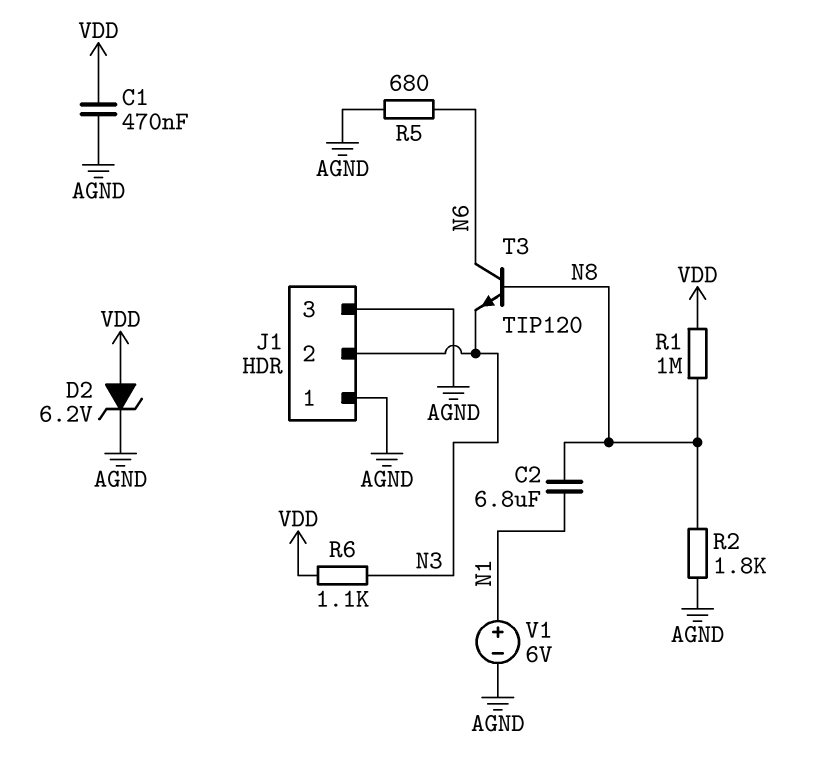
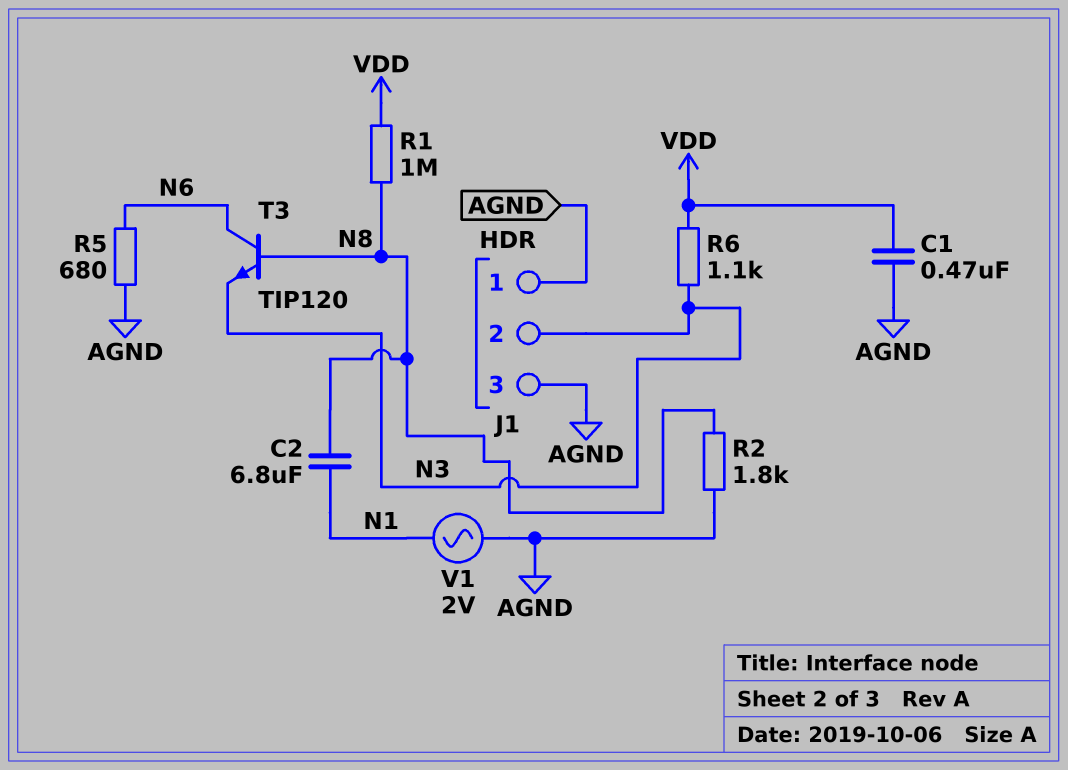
D2: zener 6.2V (A VDD, K AGND) -> none
V1: 6V (plus N1, minus AGND) -> AC 2V (AGND, N1)

